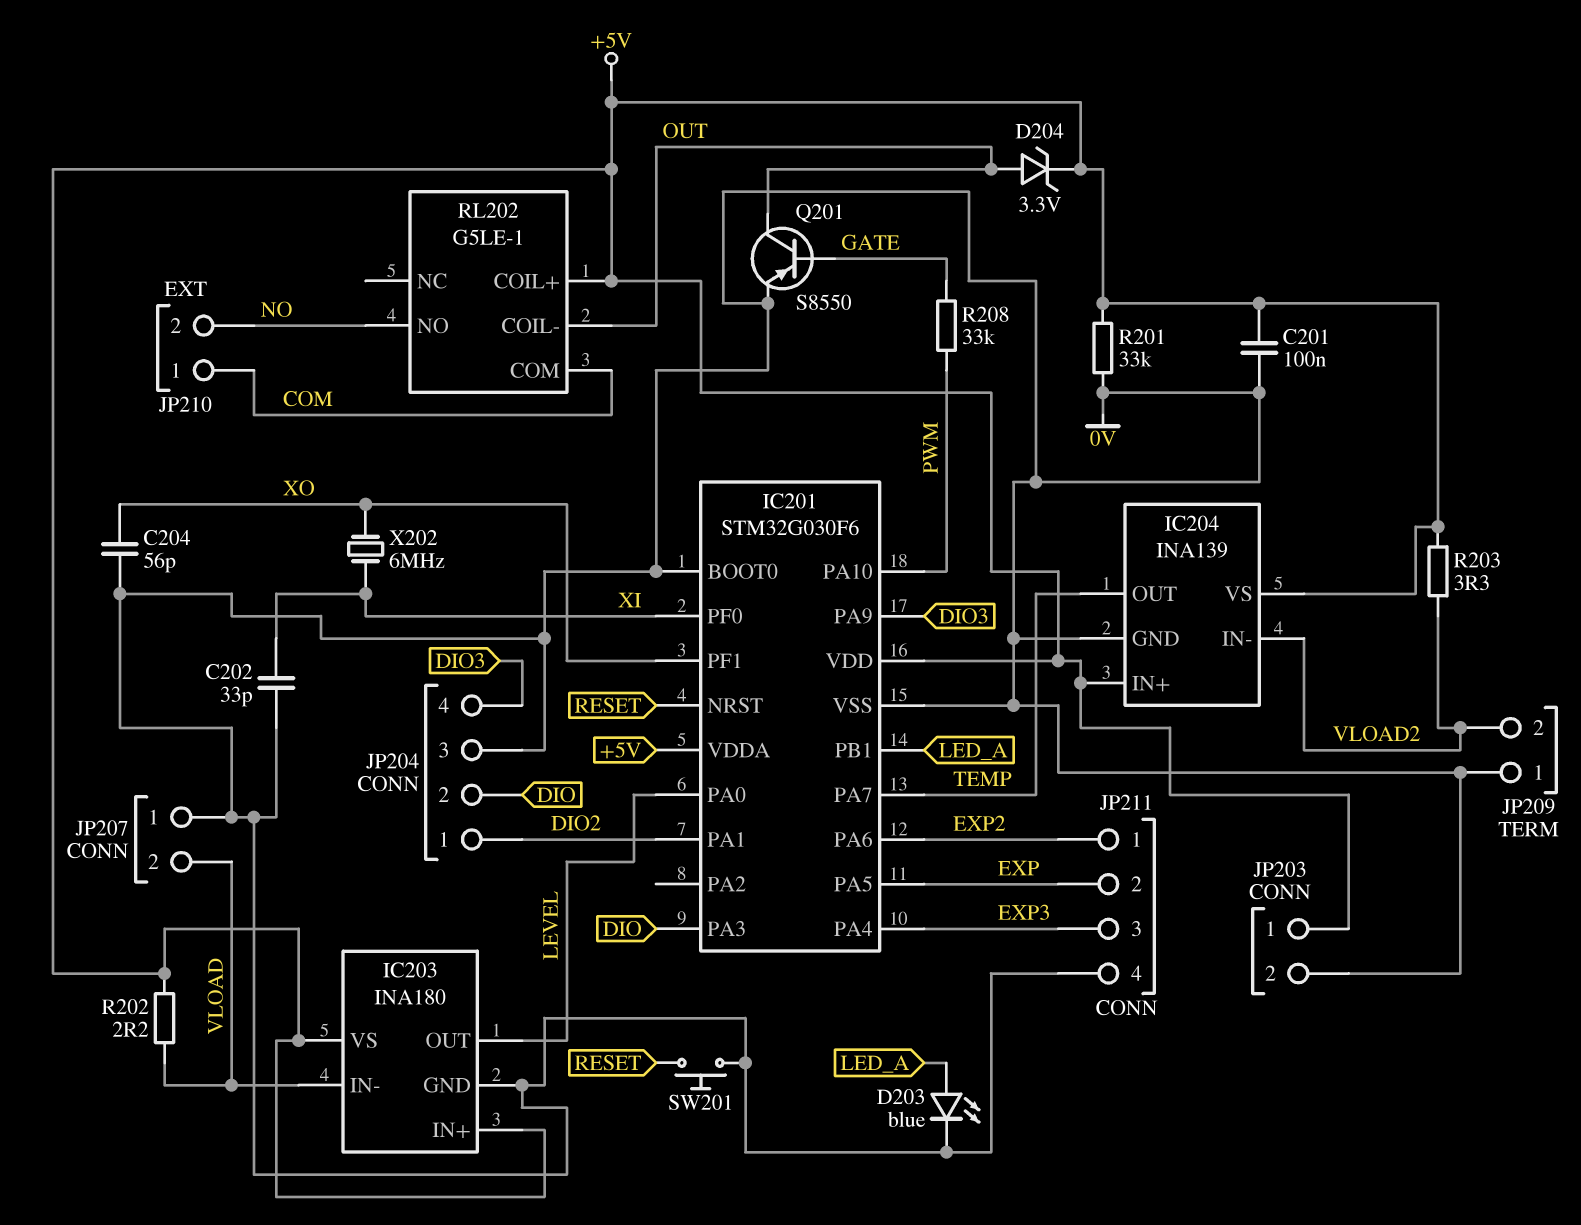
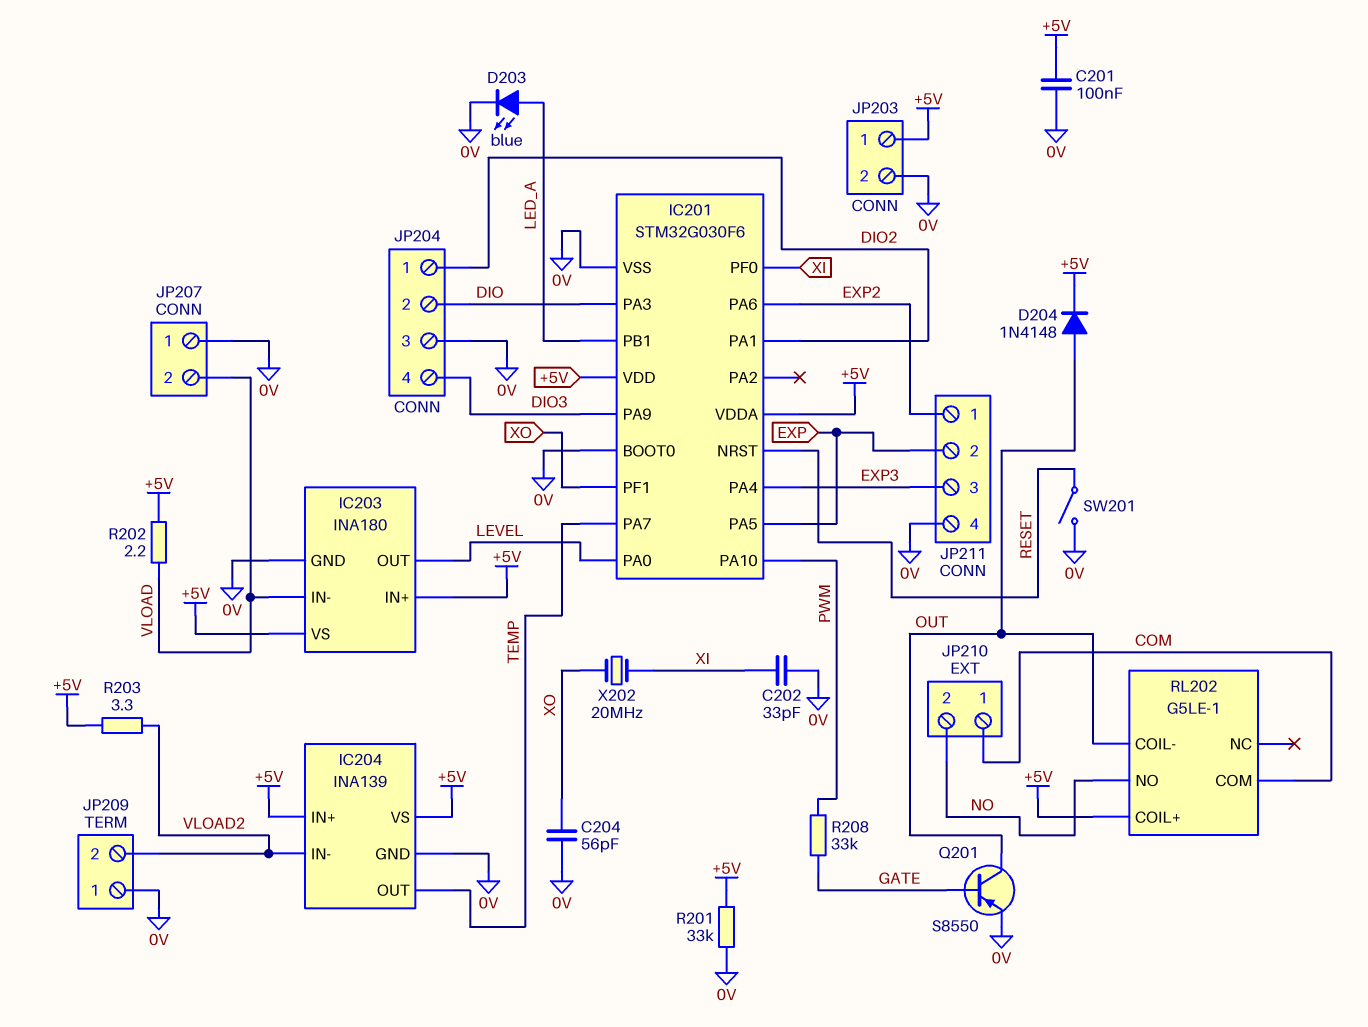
D204: zener 3.3V (A OUT, K +5V) -> diode 1N4148 (A OUT, K +5V)
SW201: button (0V, RESET) -> switch (0V, RESET)
X202: 6MHz (XI, XO) -> 20MHz (XI, XO)

